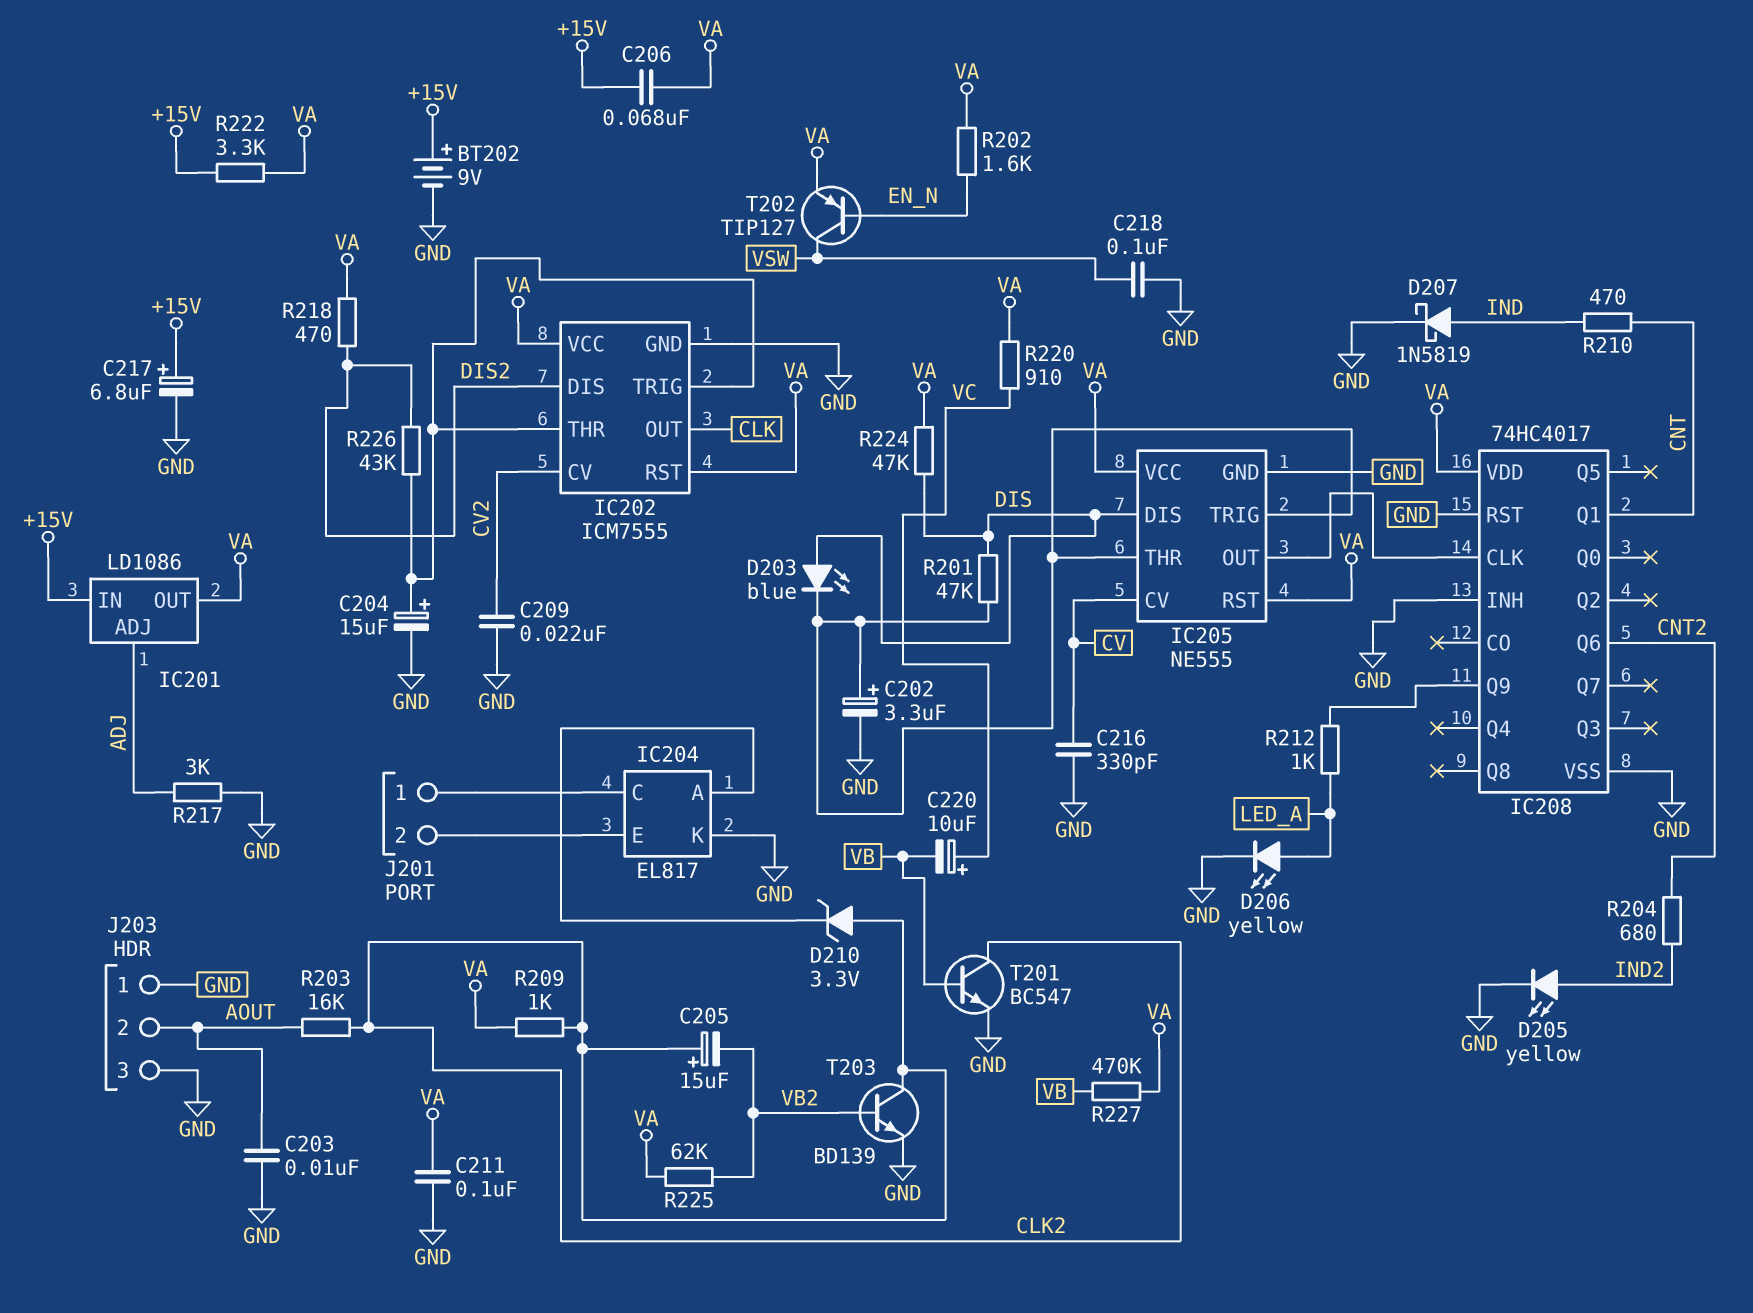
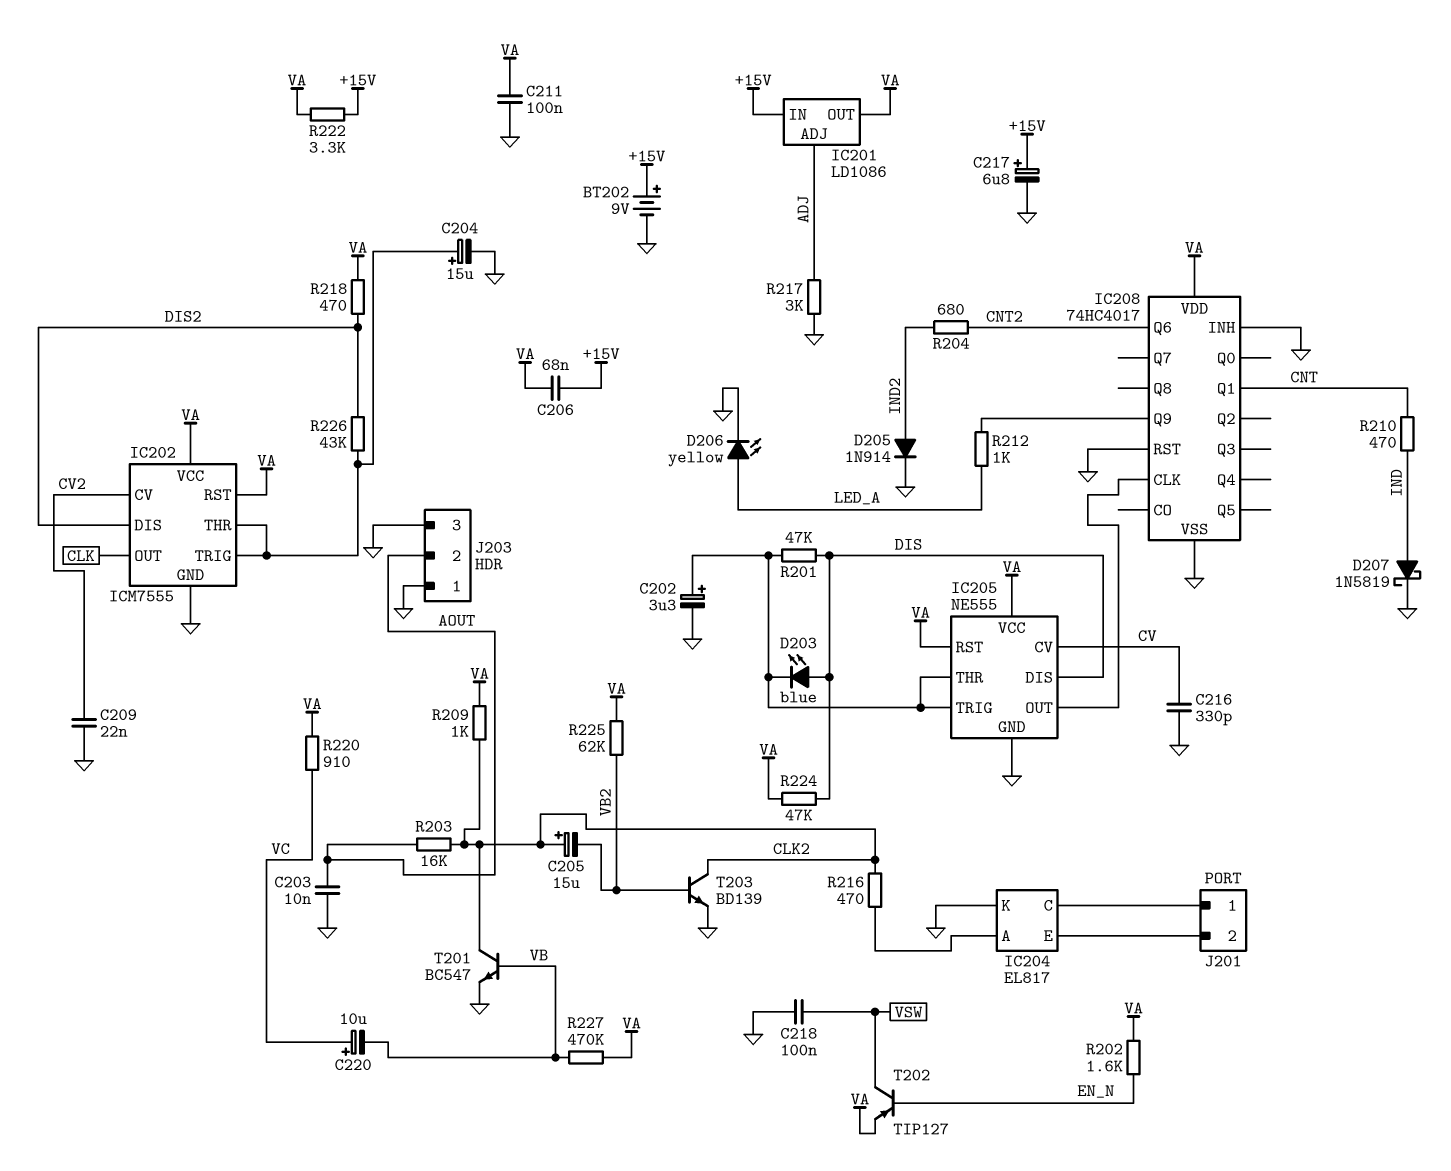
D205: LED yellow (A IND2, K GND) -> diode 1N914 (A IND2, K GND)
D210: zener 3.3V (A CLK2, K IC204/A) -> none
R216: none -> 470 (CLK2, IC204/A)

